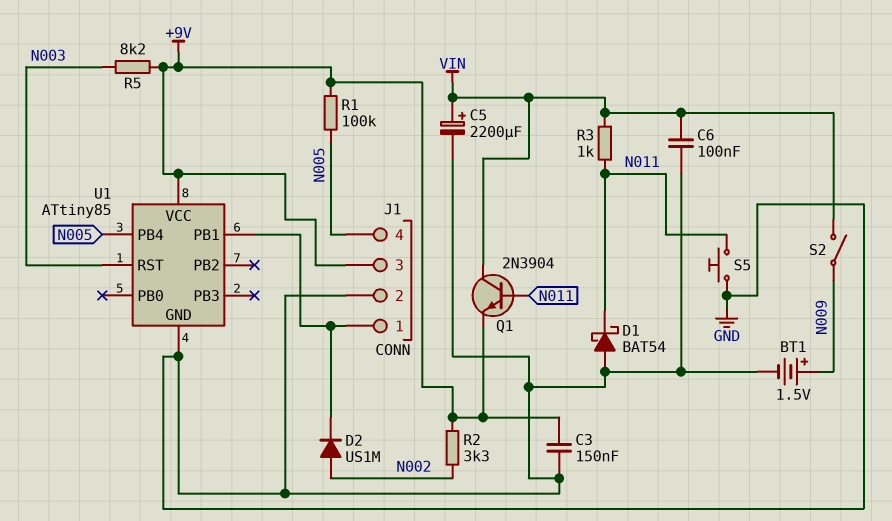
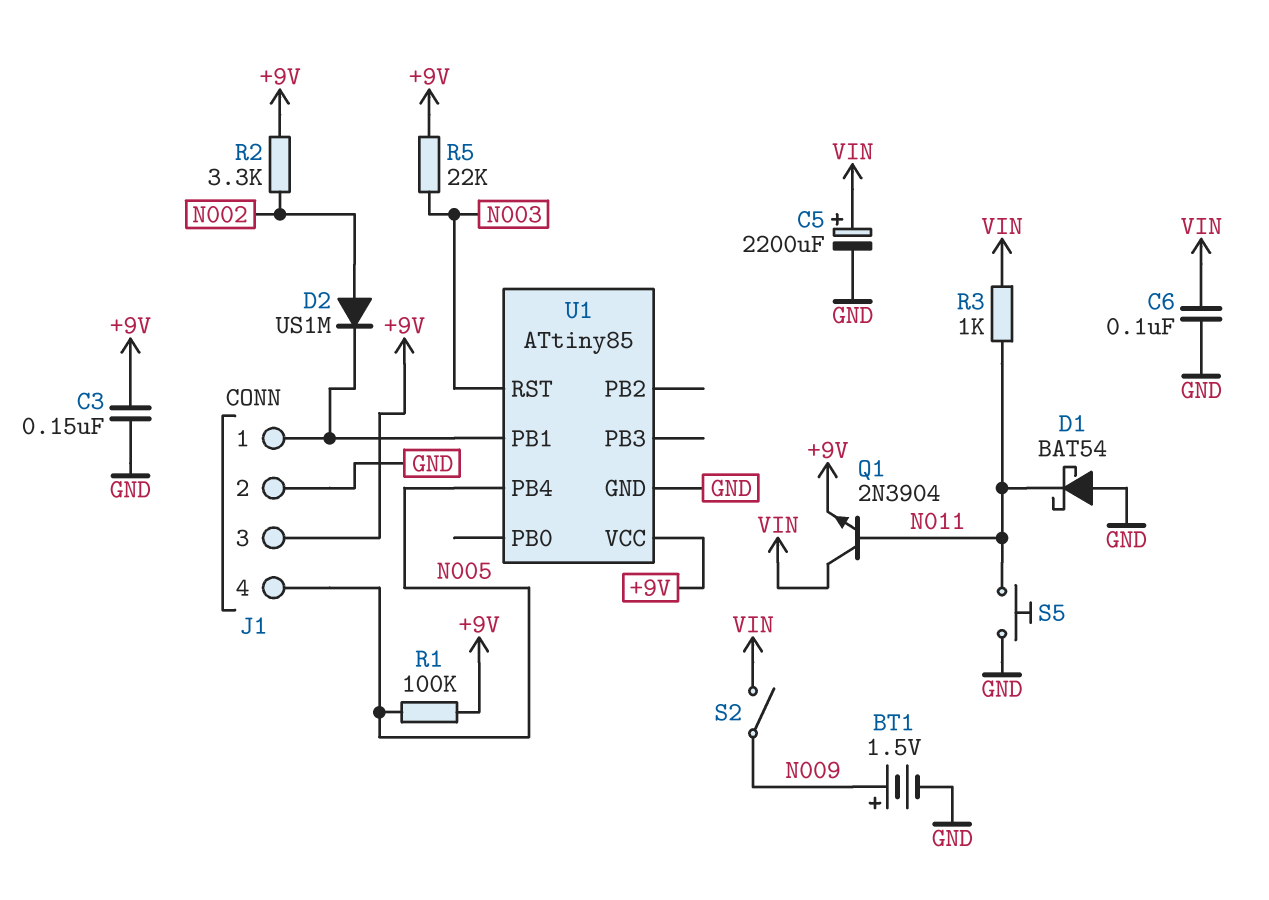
R5: 8.2k (+9V, N003) -> 22k (+9V, N003)

